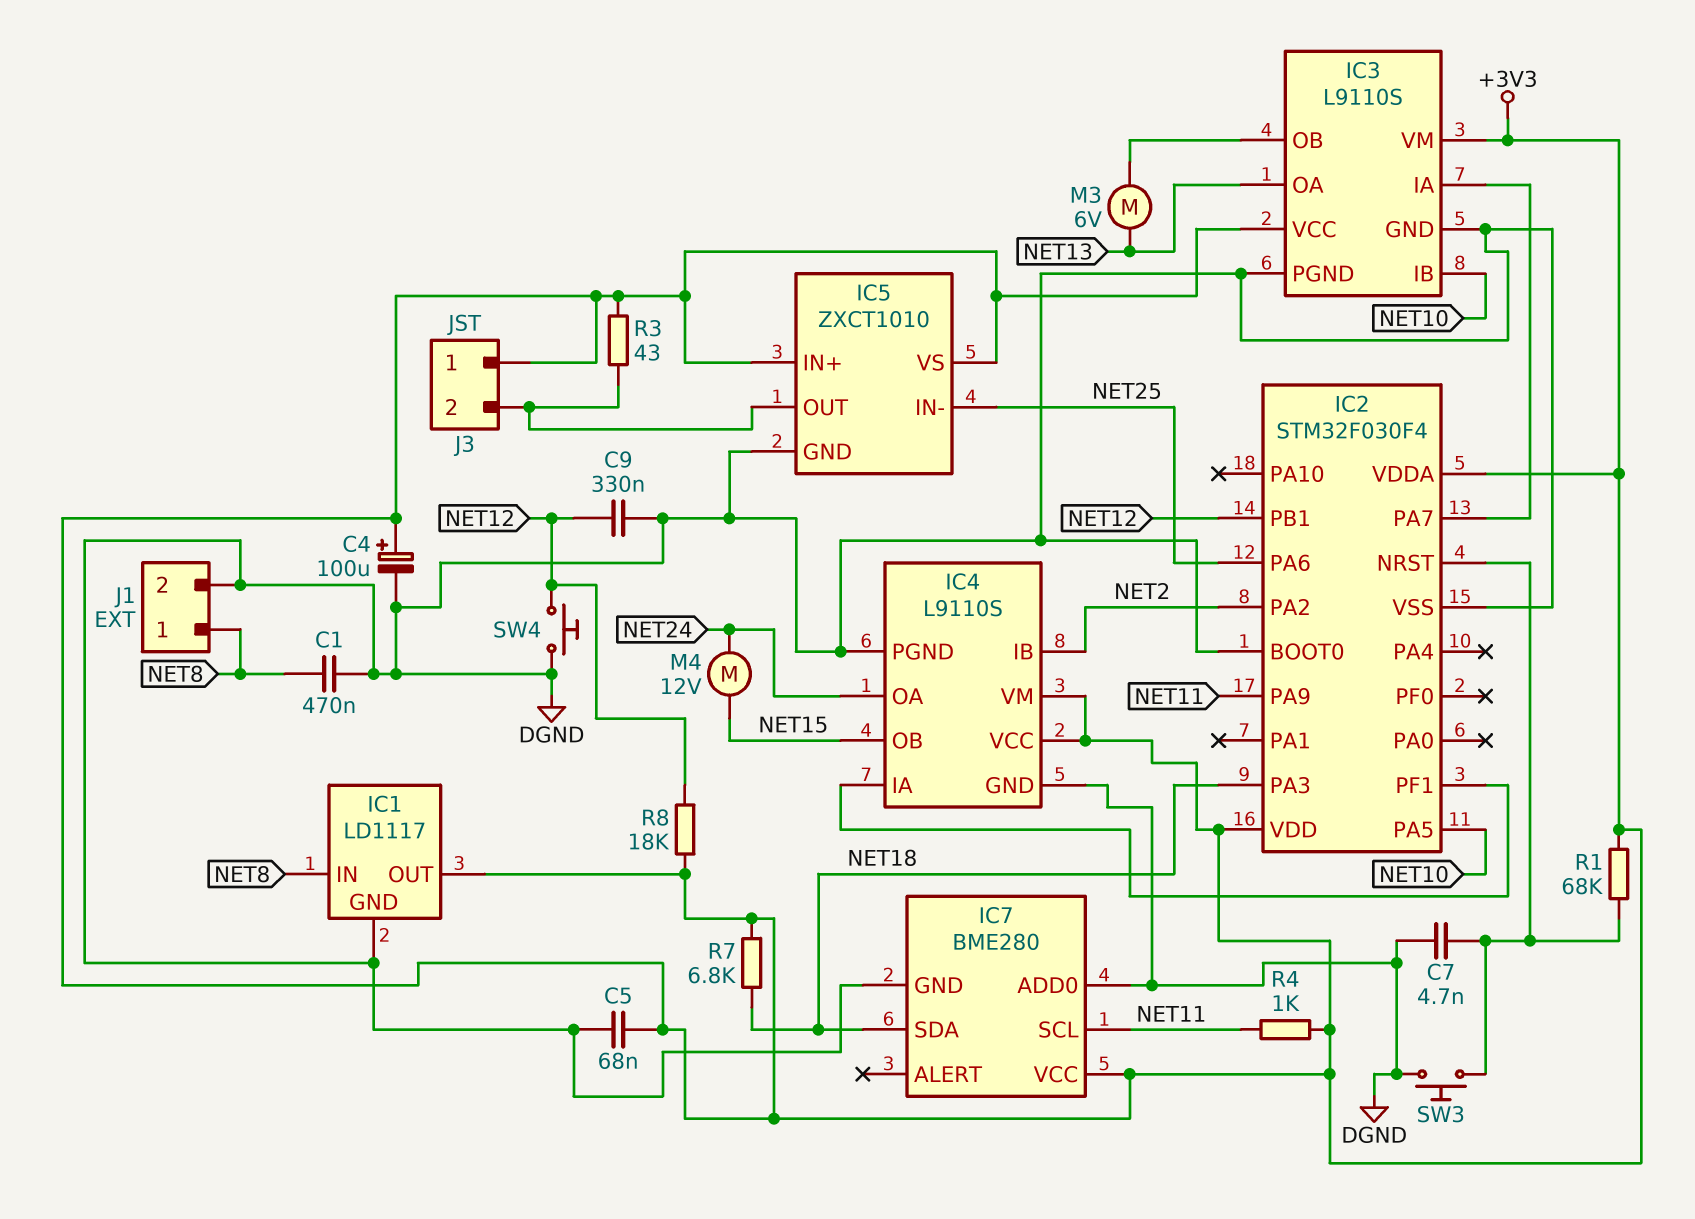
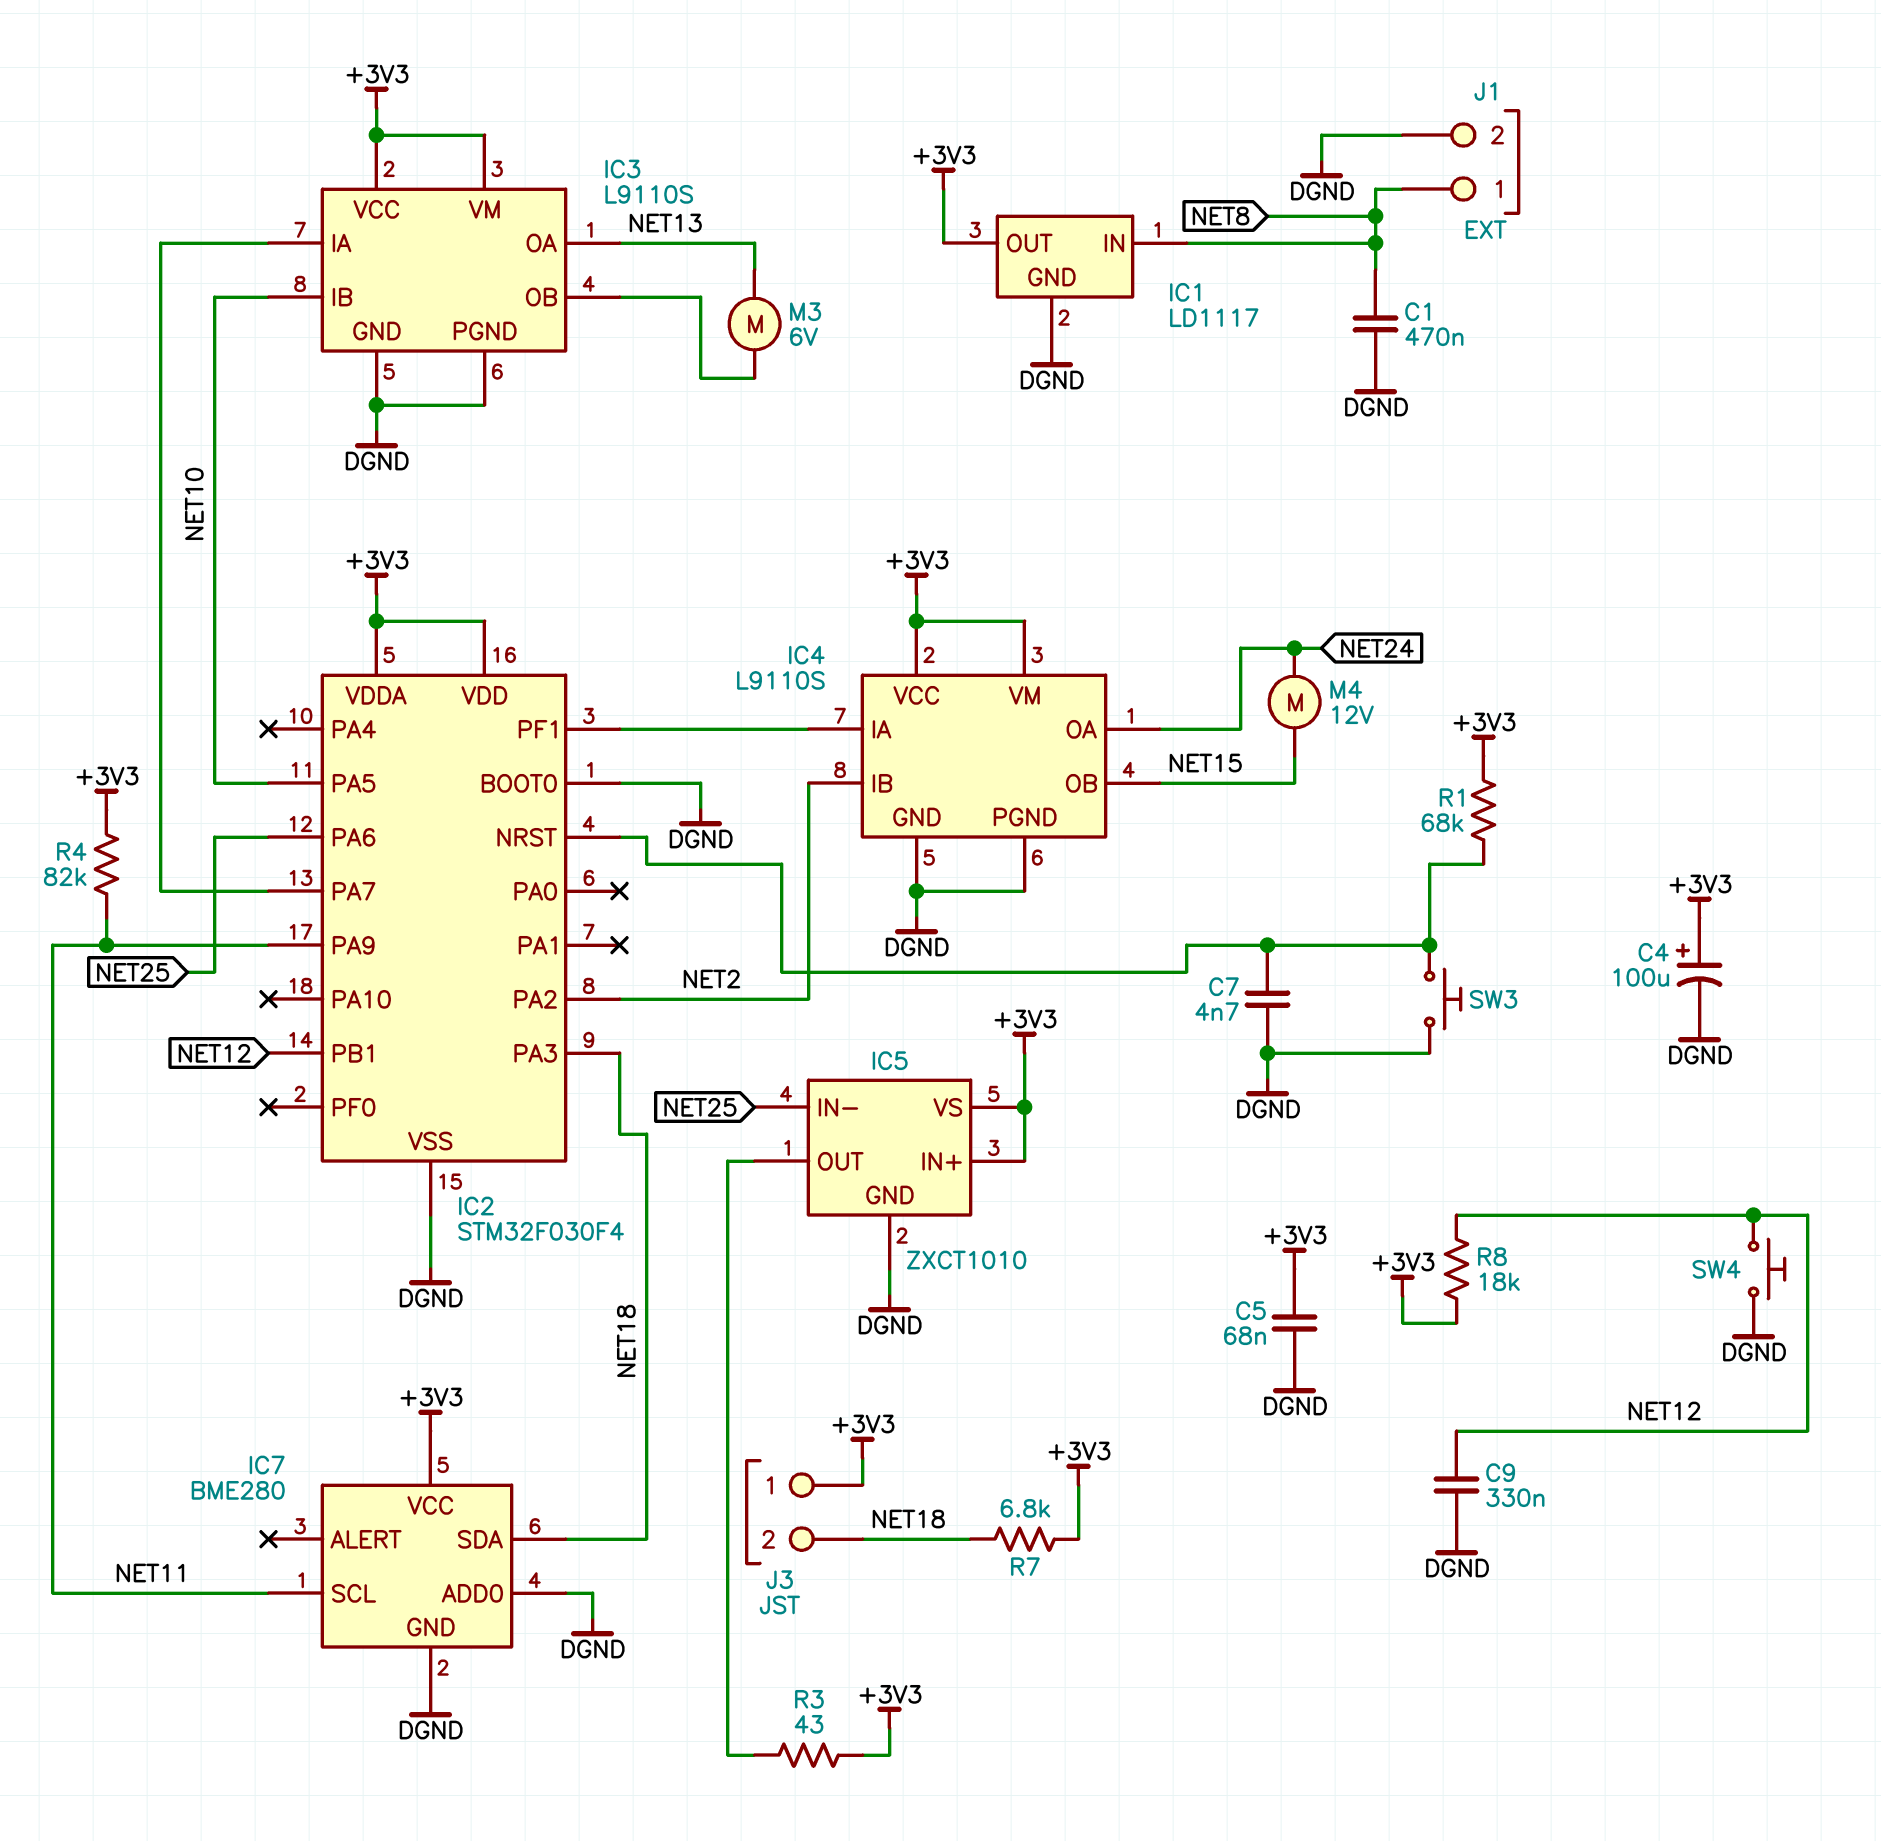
J3 pin 2: IC5/OUT -> NET18
R4: 1k (+3V3, NET11) -> 82k (+3V3, NET11)

